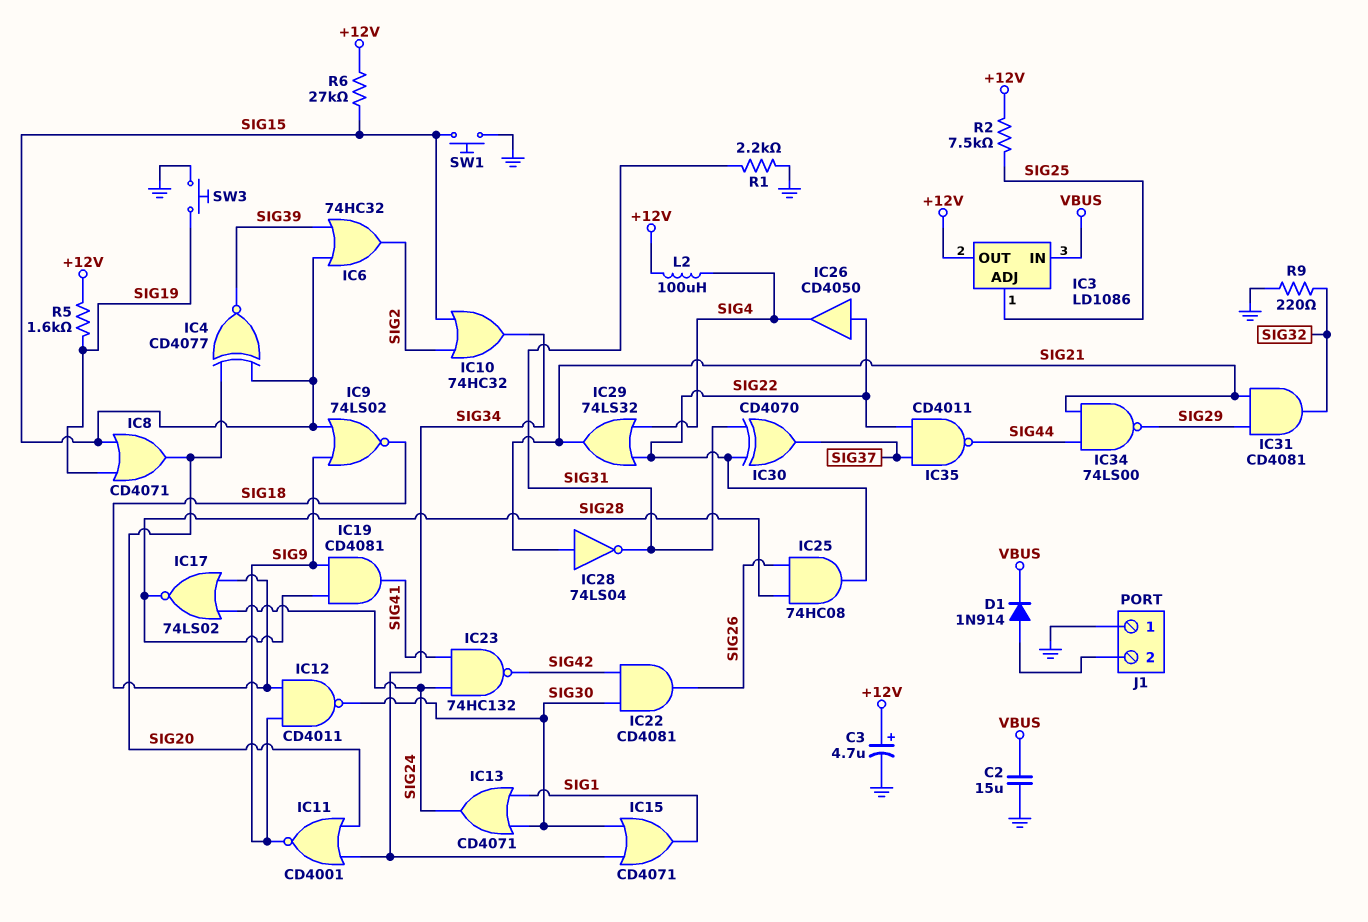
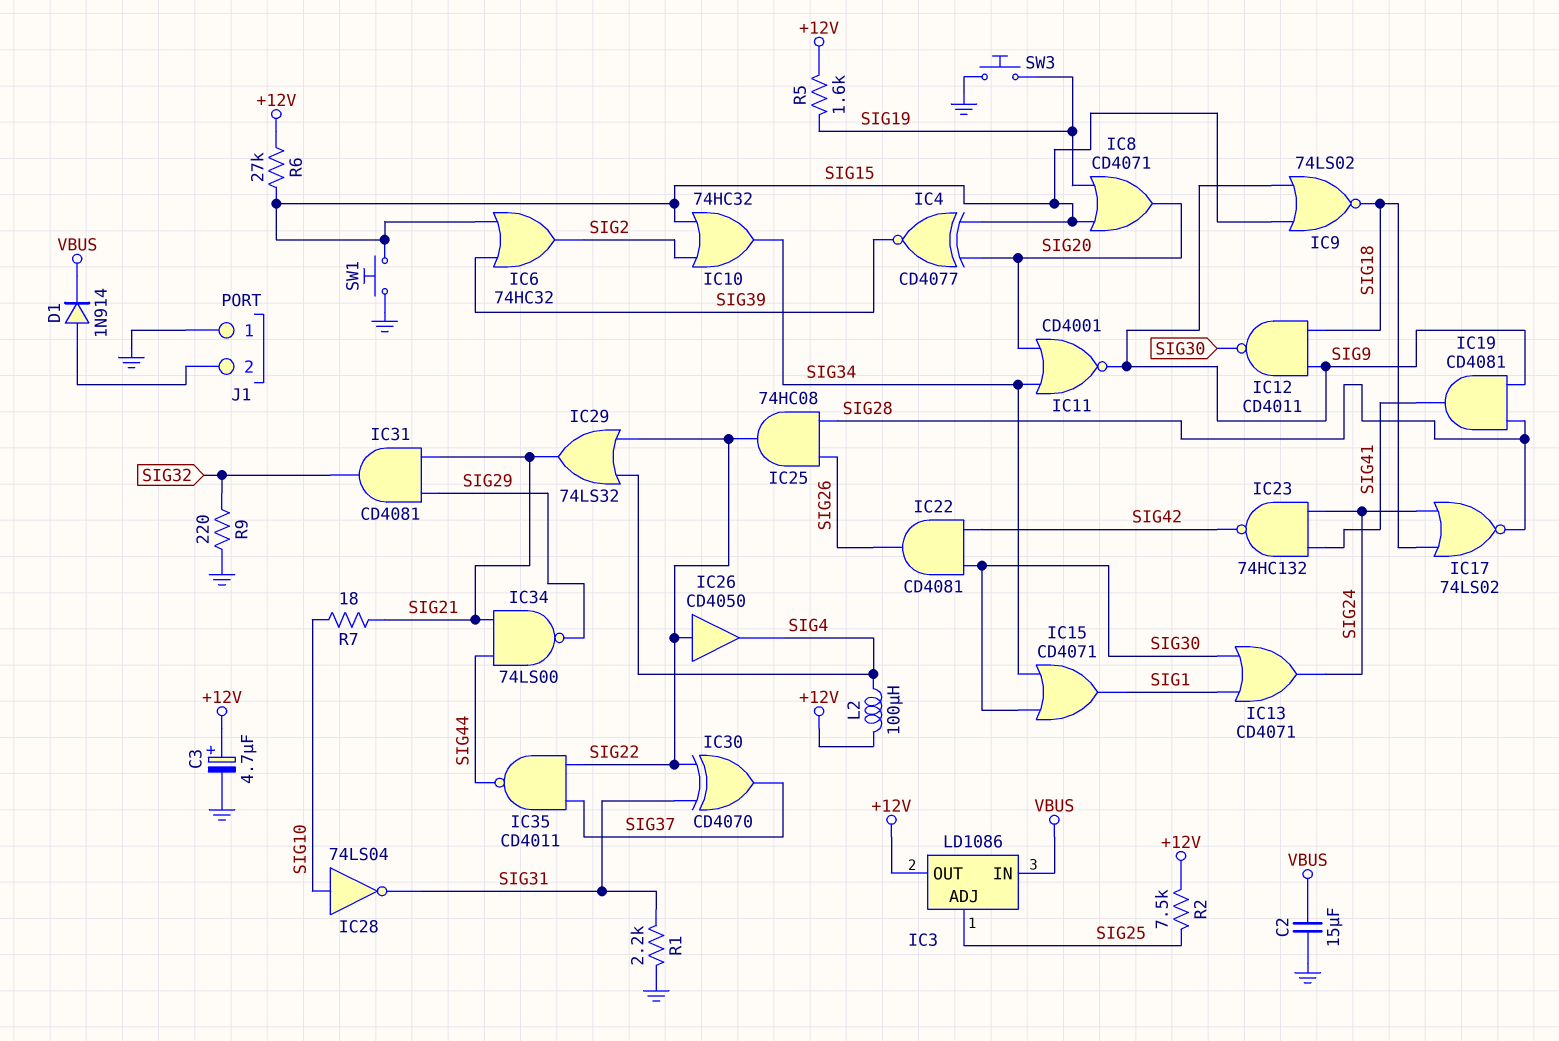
IC28: NOT 74LS04 (in SIG21, out SIG31) -> NOT 74LS04 (in SIG10, out SIG31)
R7: none -> 18 (SIG10, SIG21)

